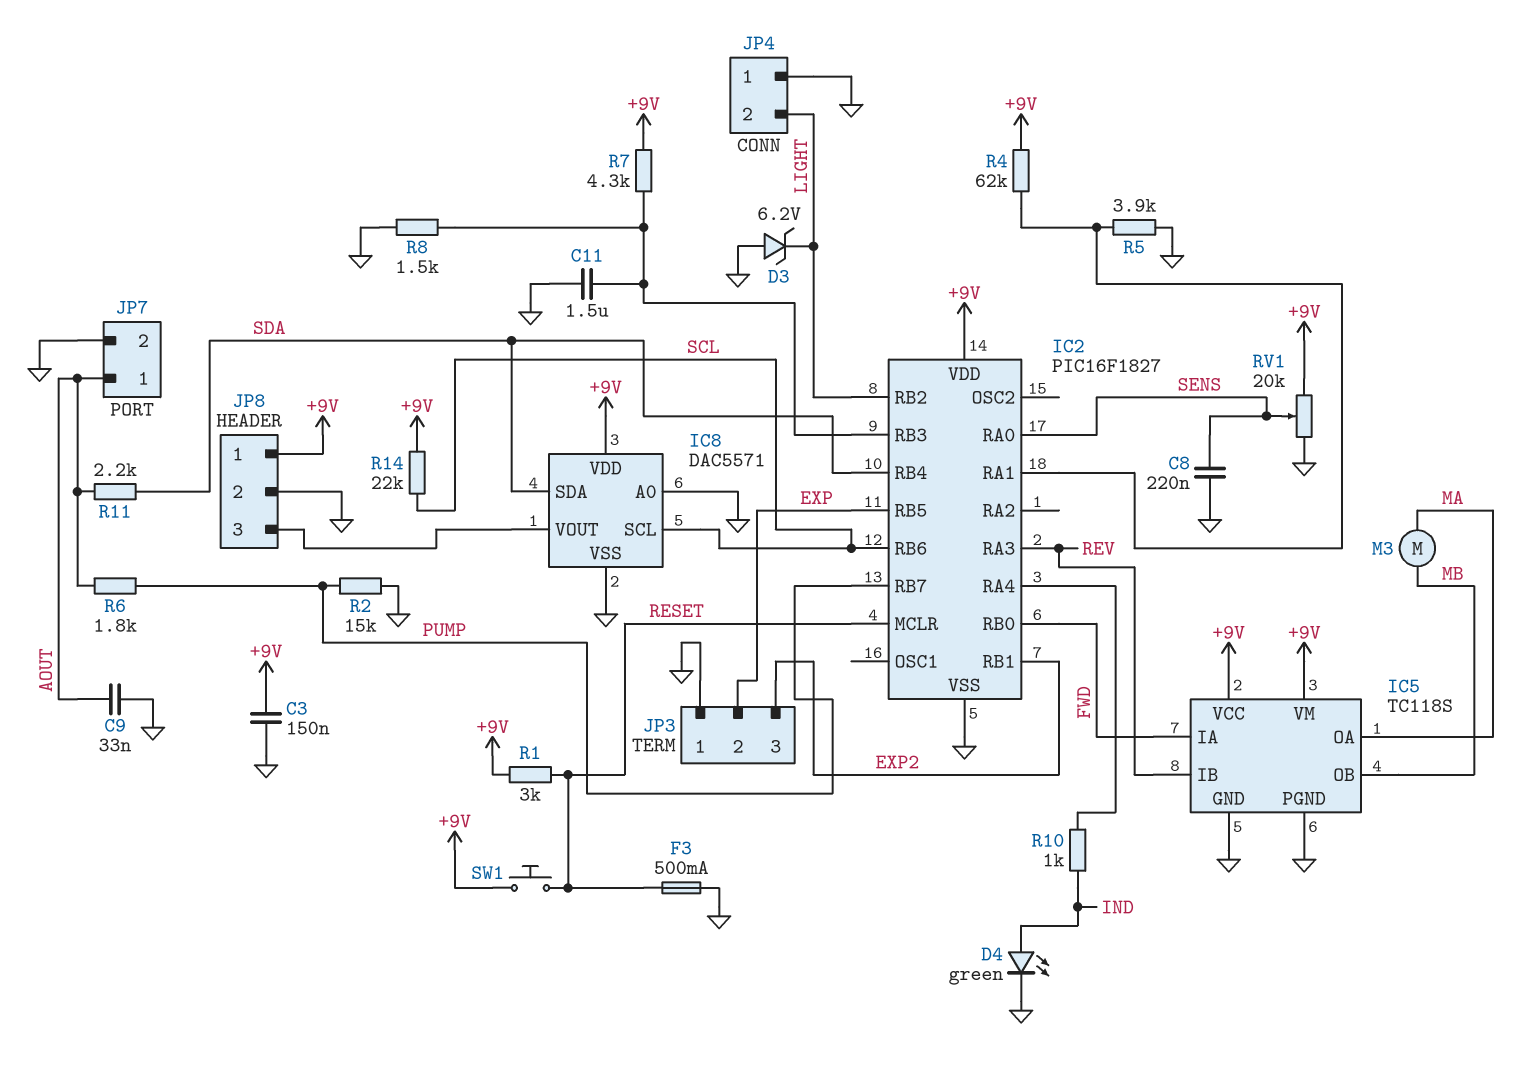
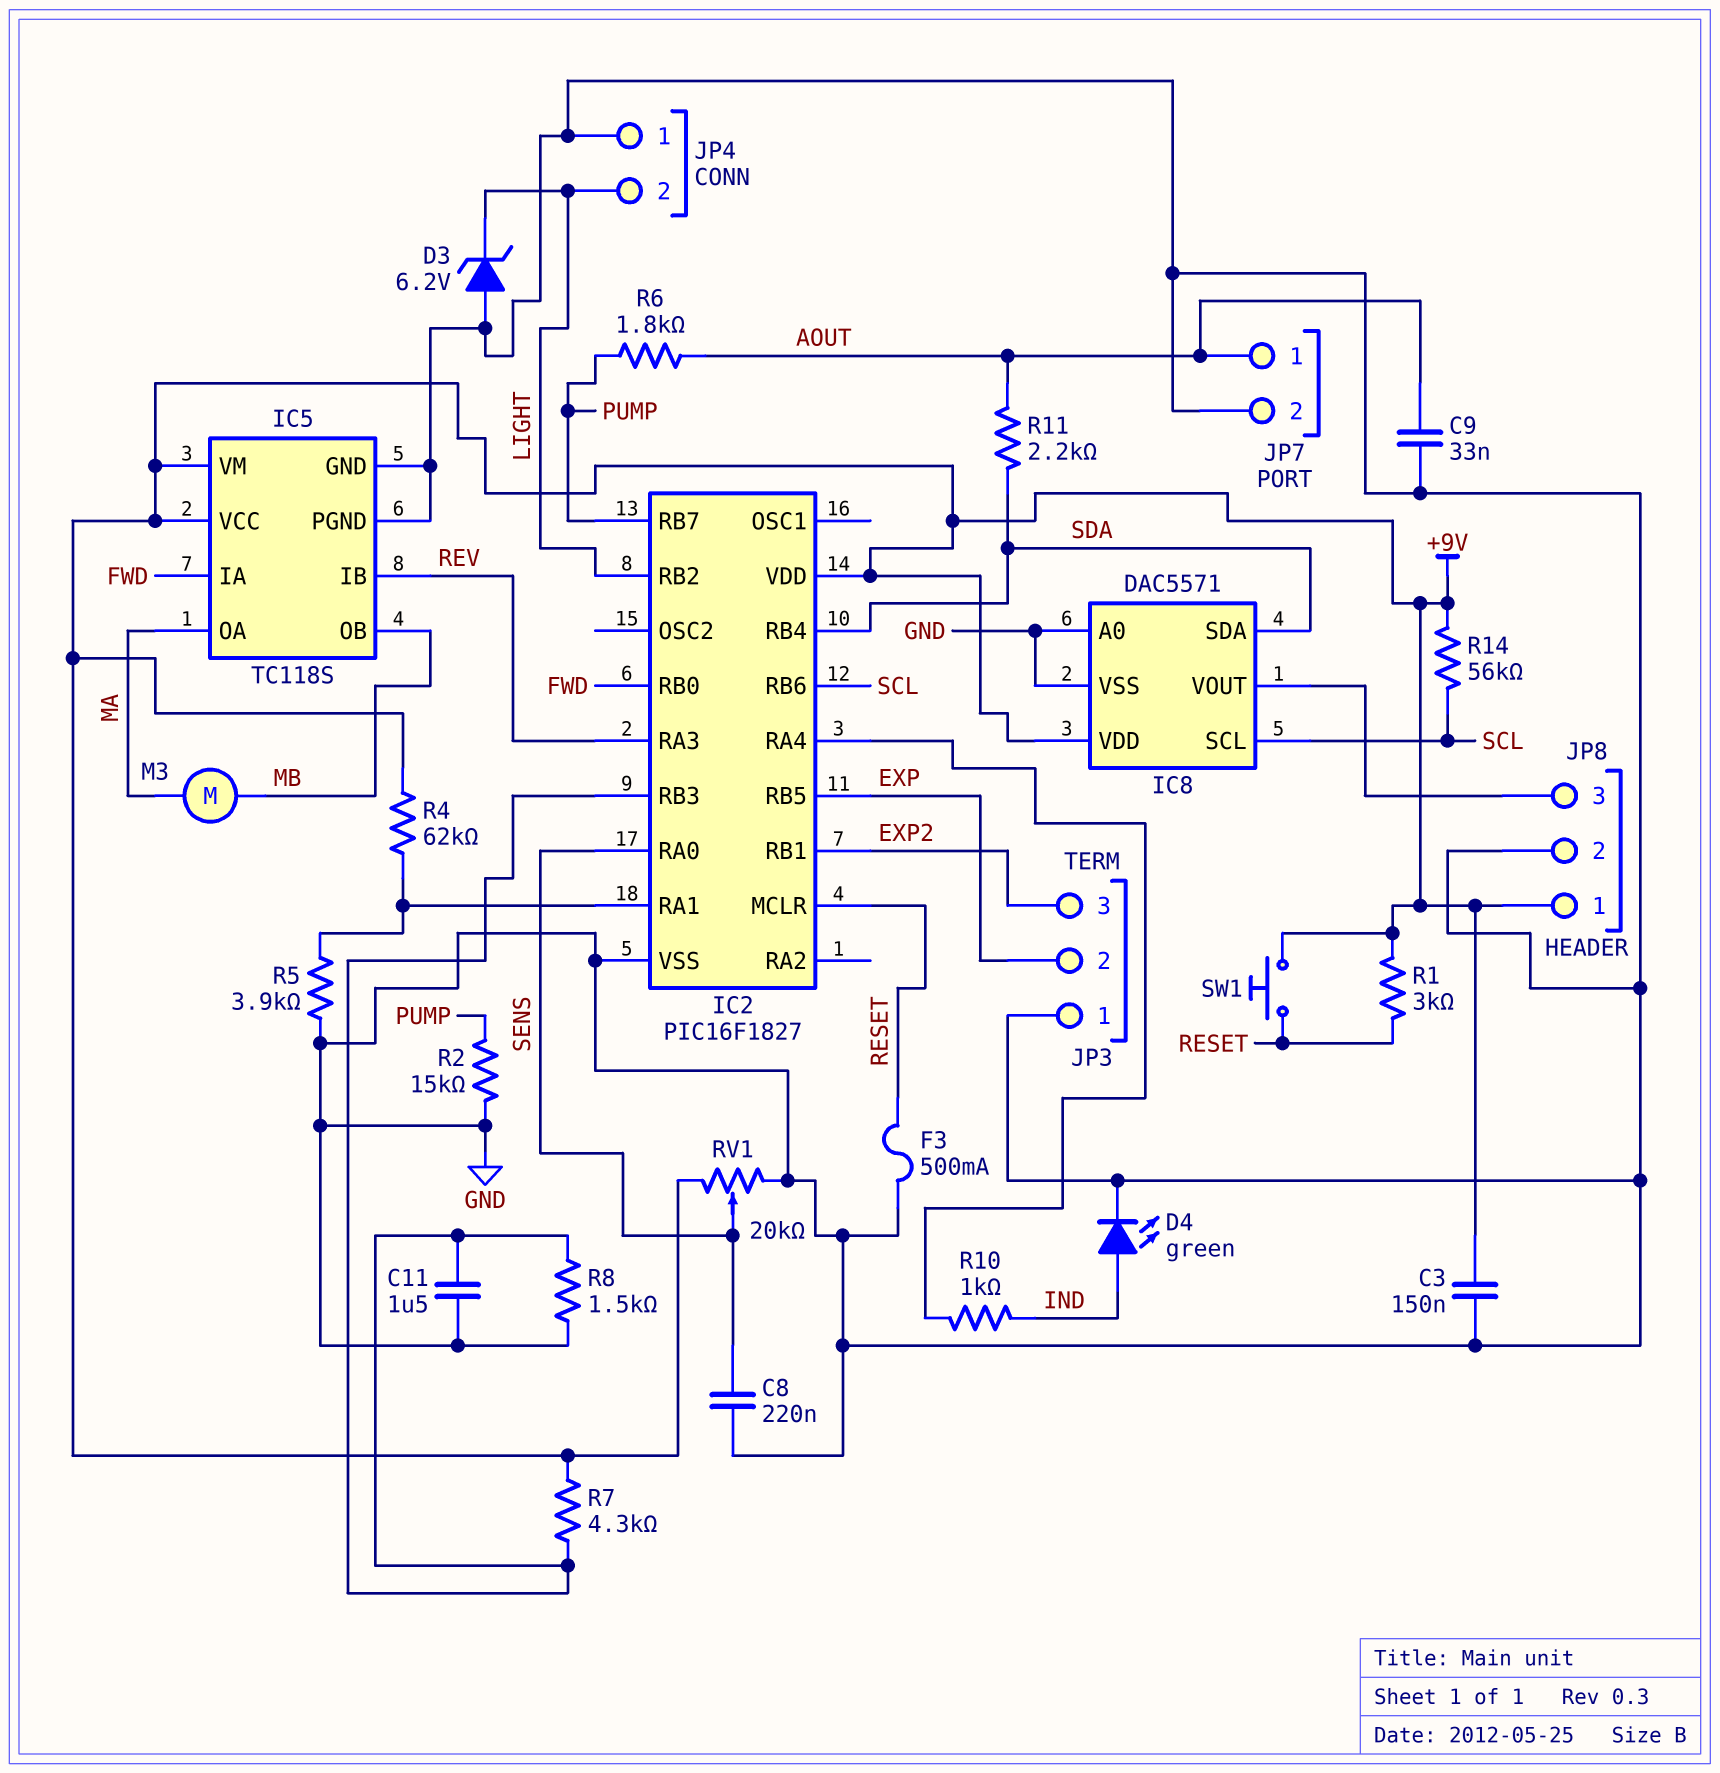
R14: 22k (+9V, SCL) -> 56k (+9V, SCL)

